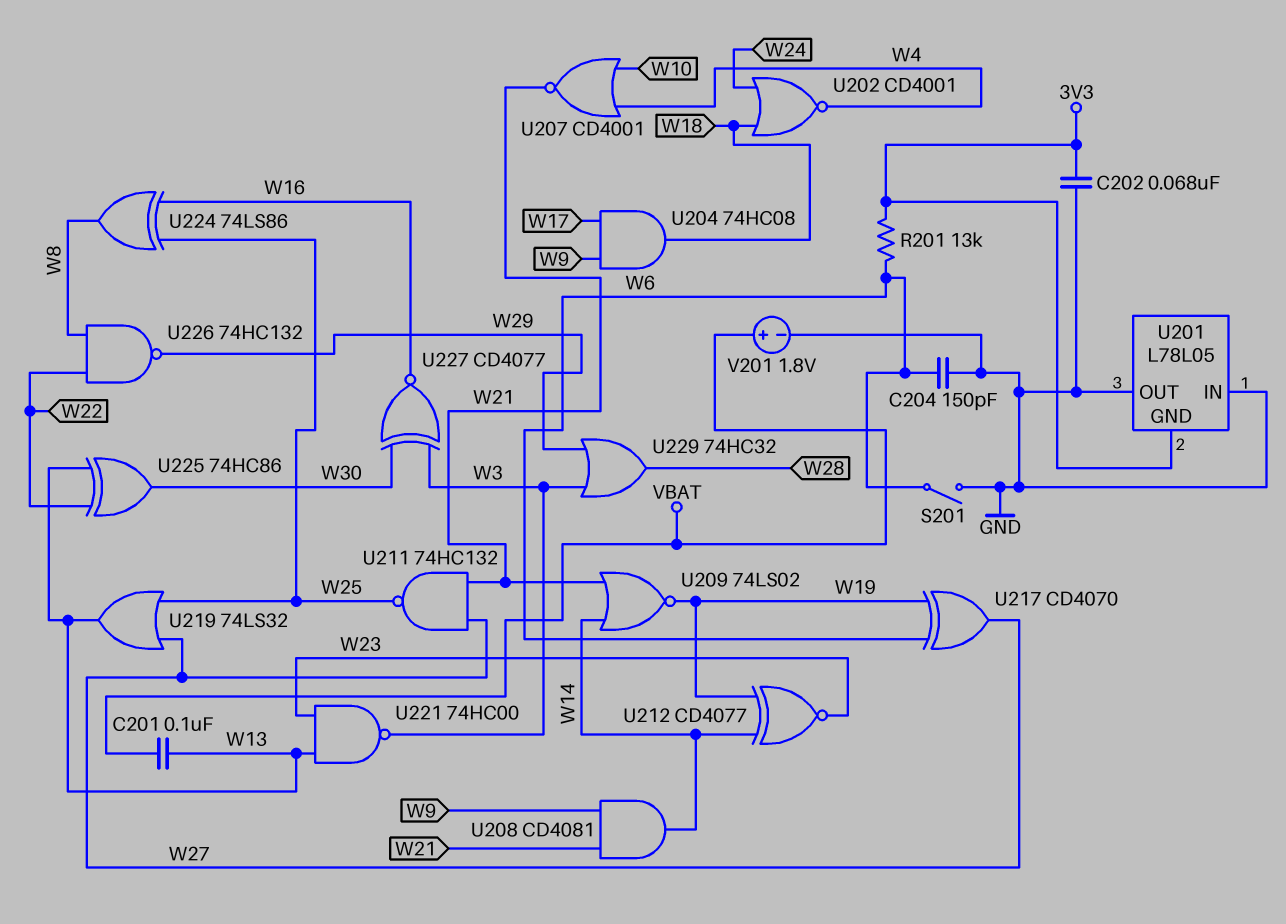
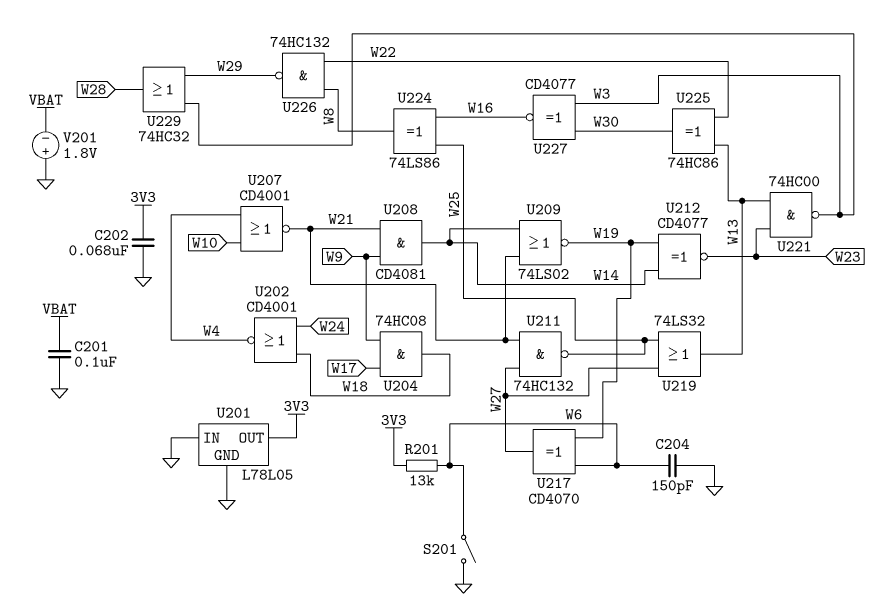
C201: 100nF (VBAT, W13) -> 100nF (GND, VBAT)
U201 pin GND: 3V3 -> GND
U201 pin OUT: GND -> 3V3
V201: 1.8V (plus VBAT, minus GND) -> 1.8V (plus GND, minus VBAT)

